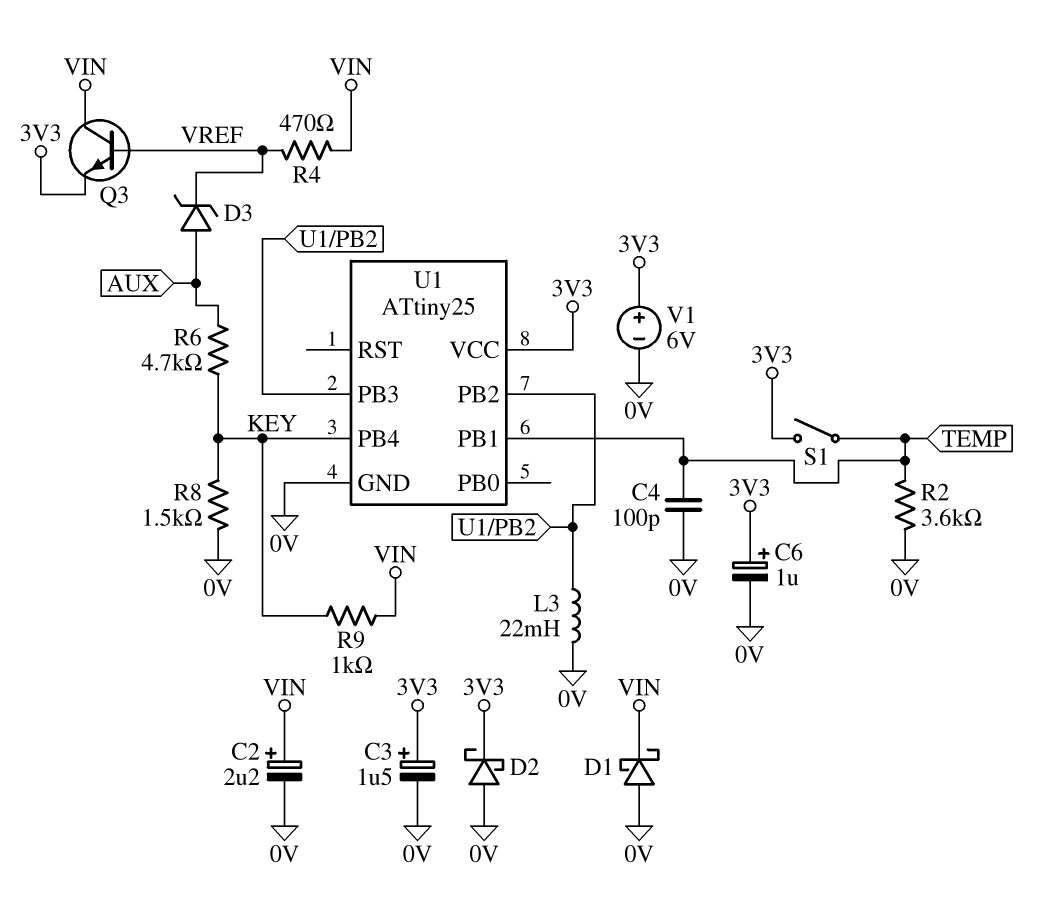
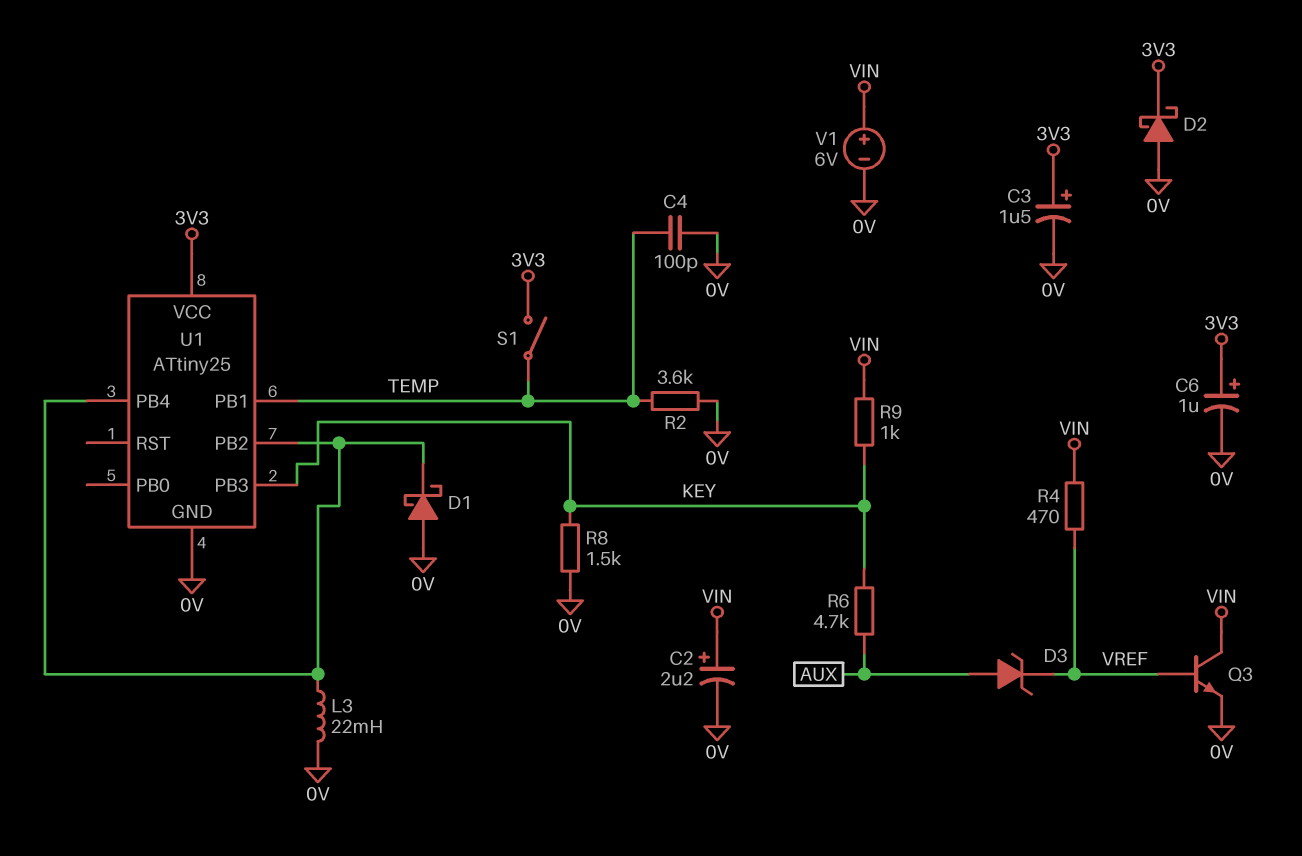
D1: schottky (A 0V, K VIN) -> schottky (A 0V, K U1/PB2)
Q3: NPN (B VREF, C VIN, E 3V3) -> NPN (B VREF, C VIN, E 0V)
U1 pin PB3: U1/PB2 -> KEY
U1 pin PB4: KEY -> U1/PB2
V1: 6V (plus 3V3, minus 0V) -> 6V (plus VIN, minus 0V)

